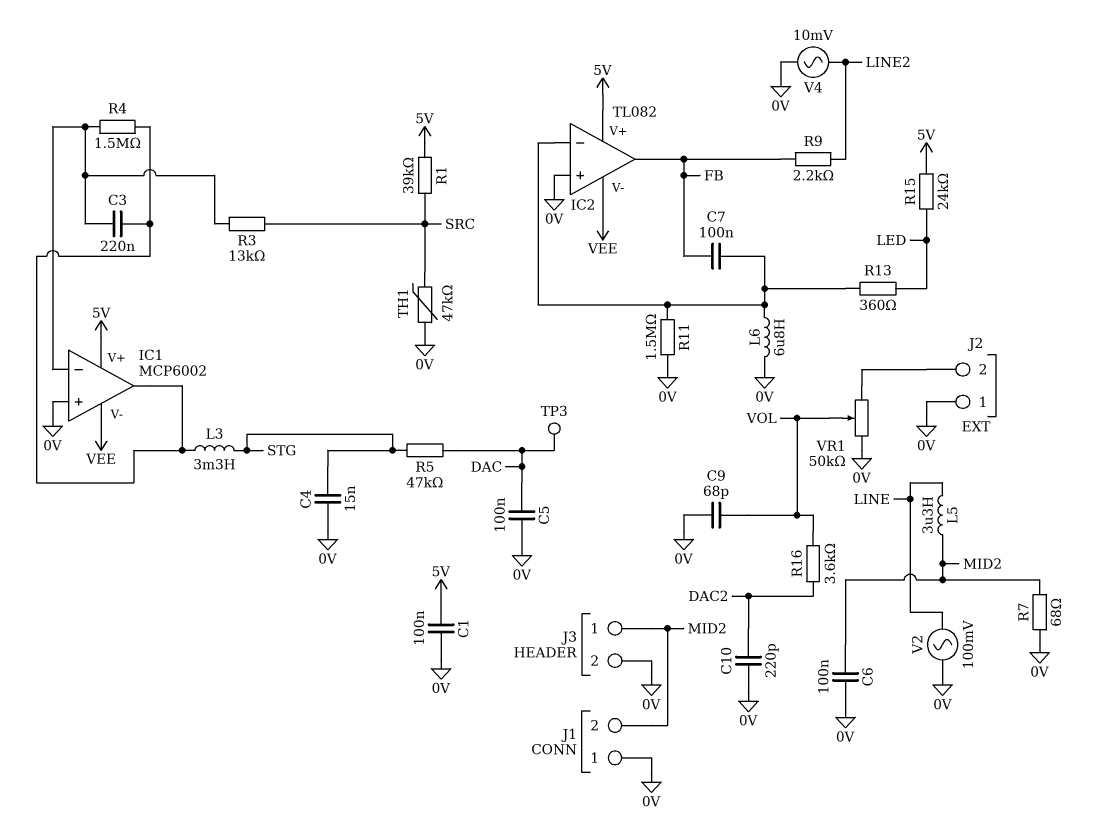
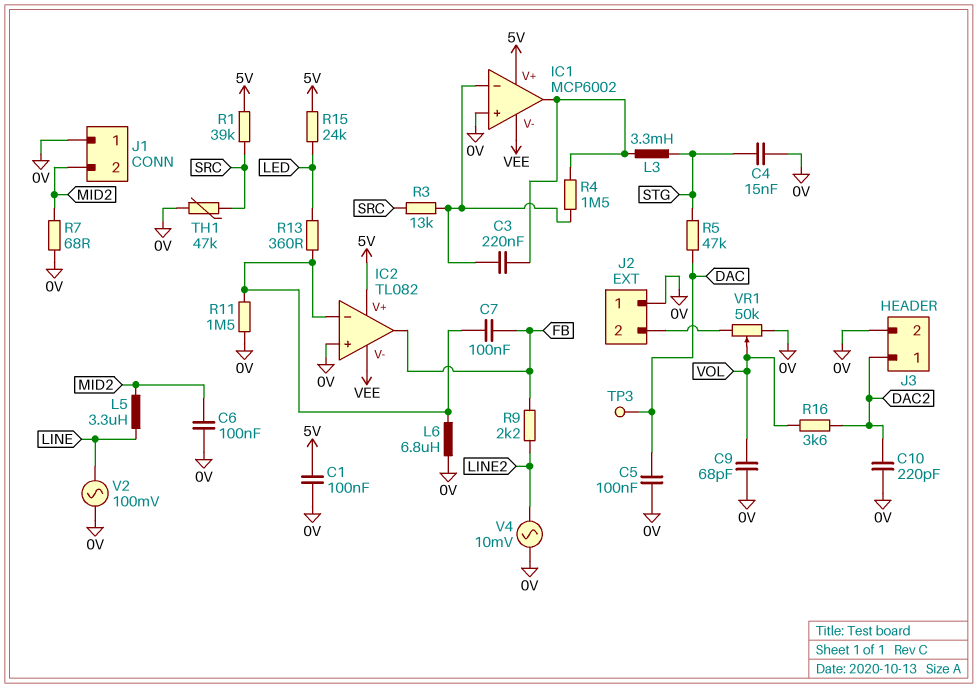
J3 pin 1: MID2 -> DAC2

